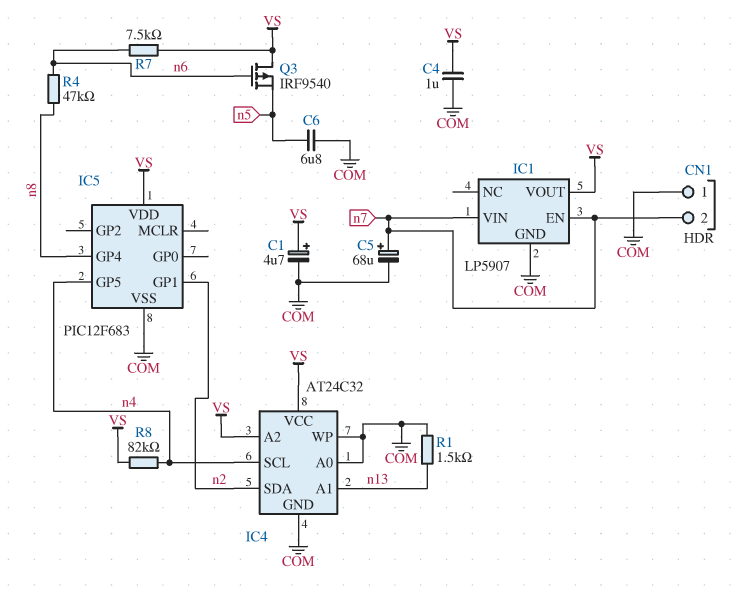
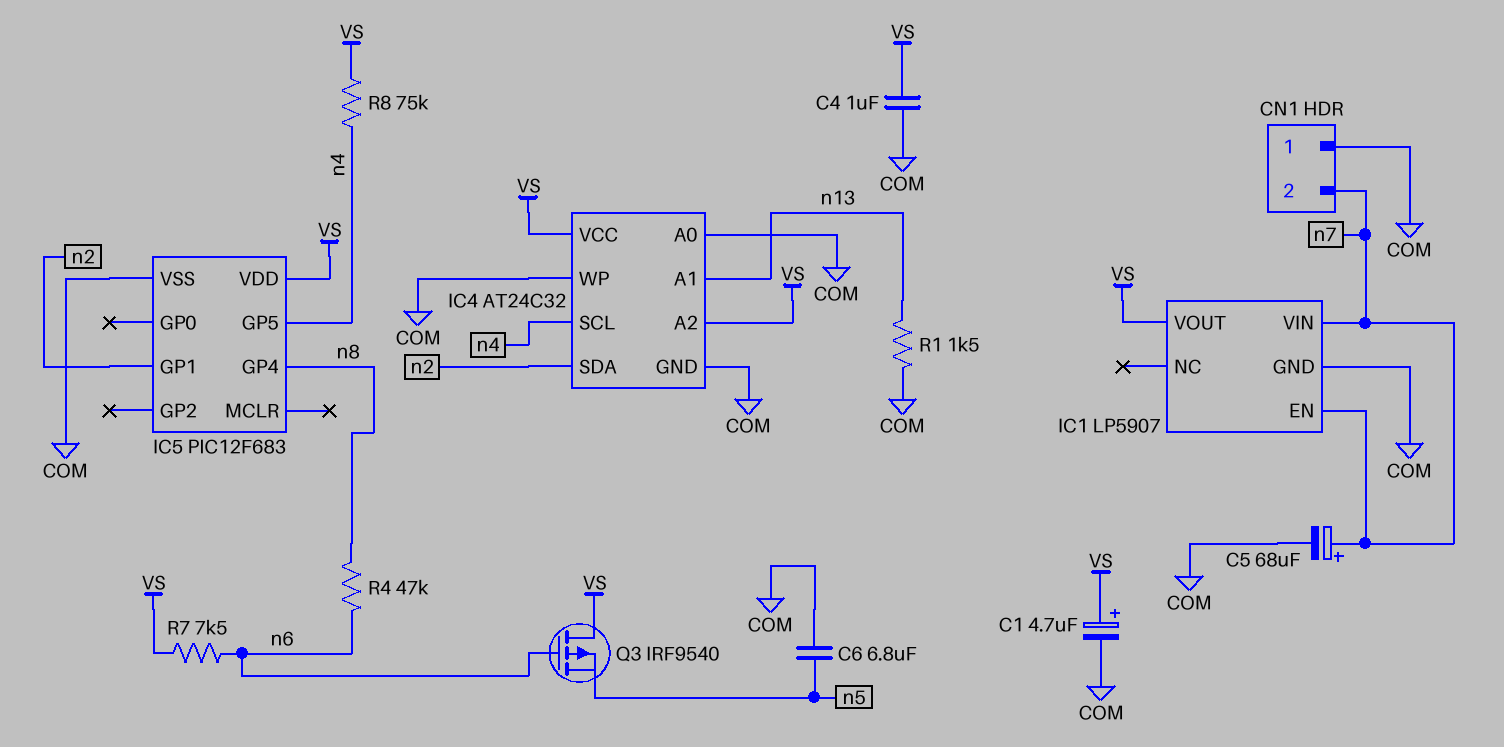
R8: 82k (VS, n4) -> 75k (VS, n4)

